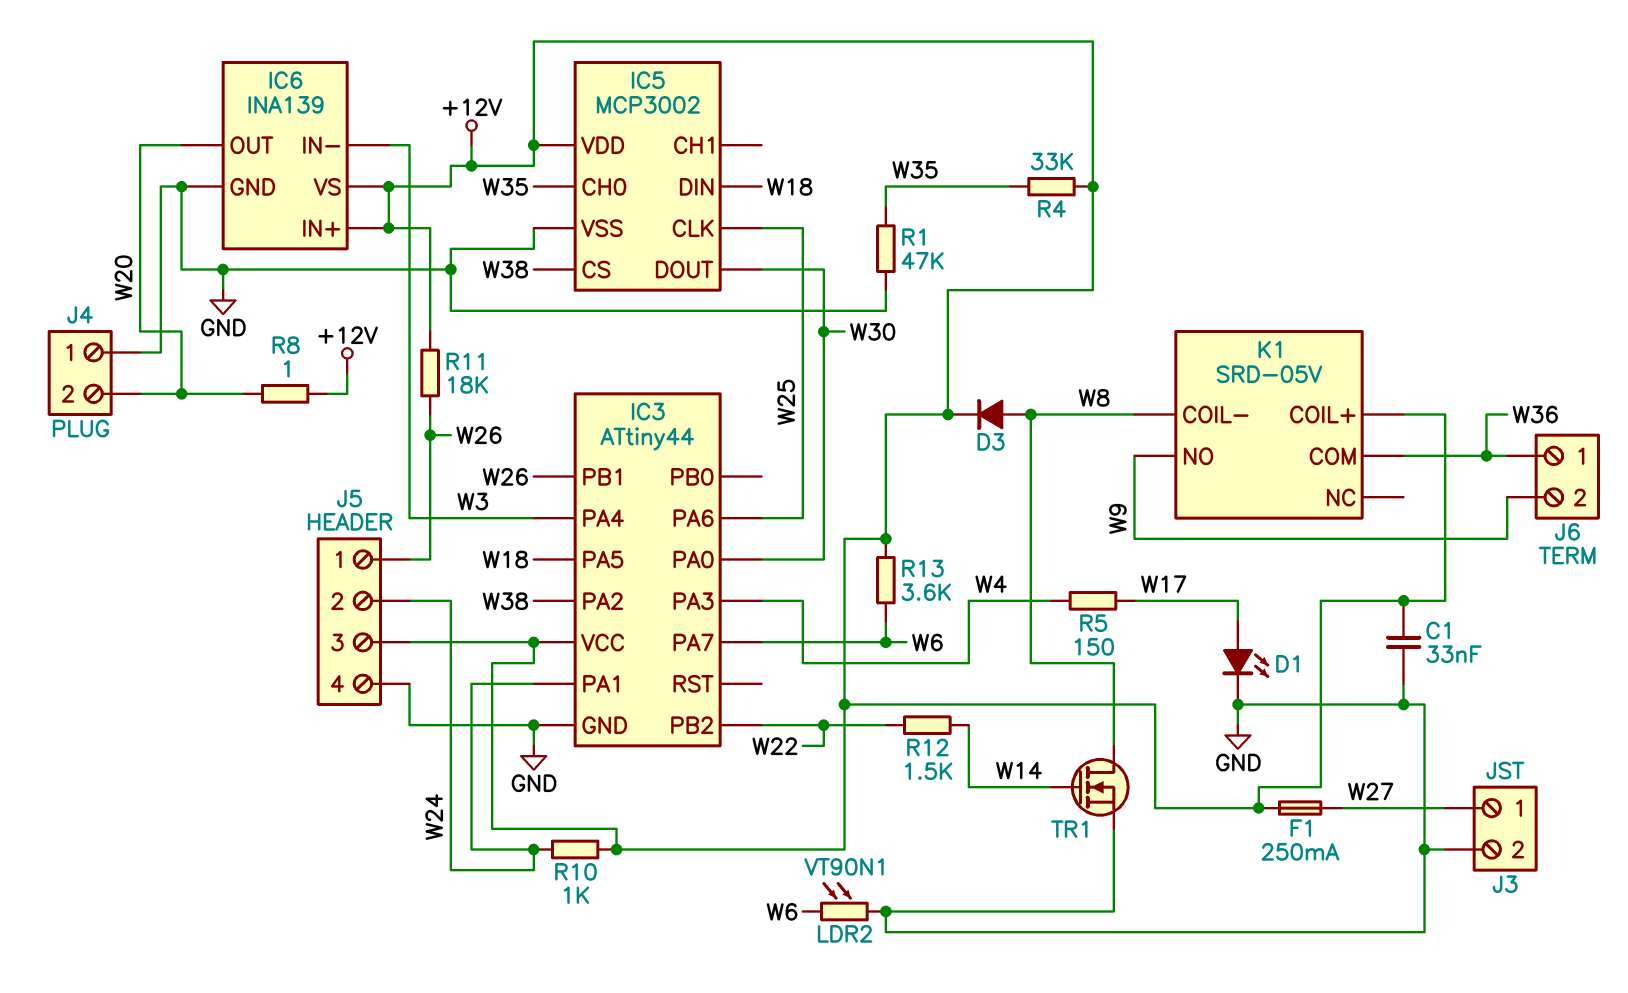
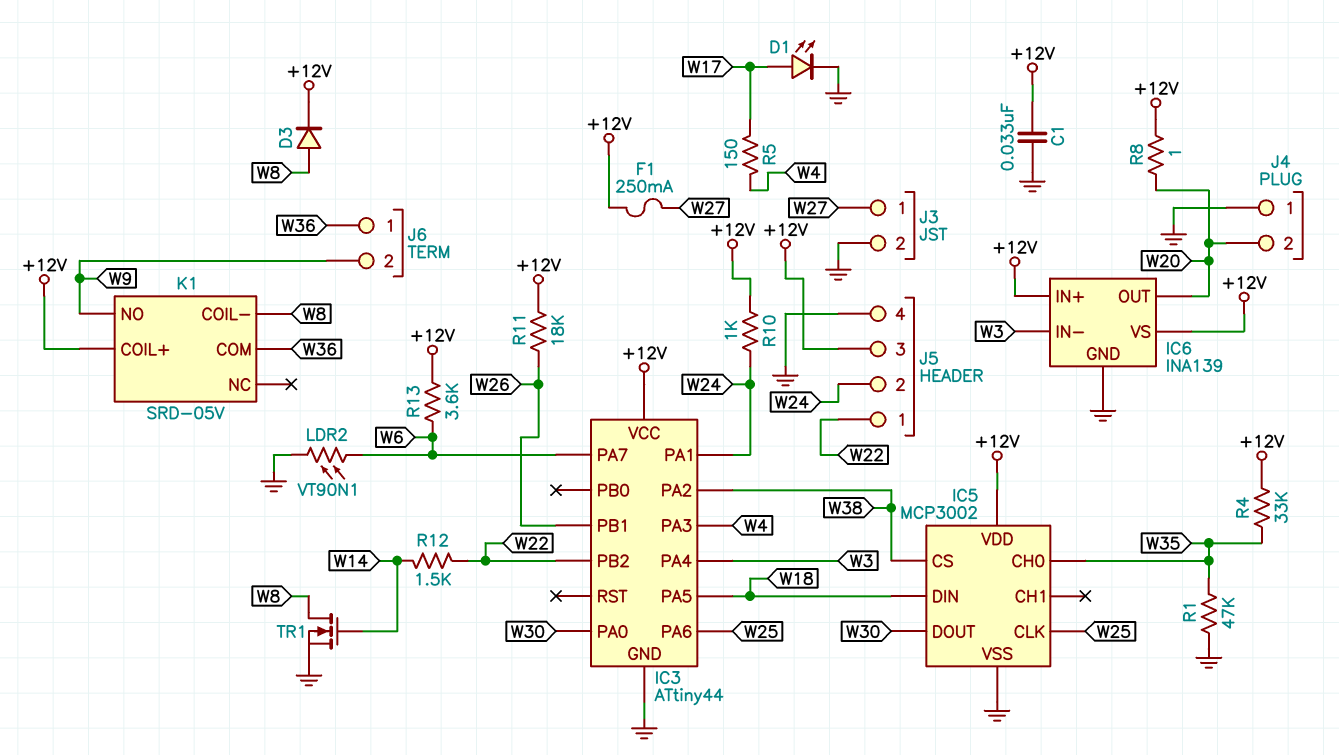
J5 pin 1: W26 -> W22

